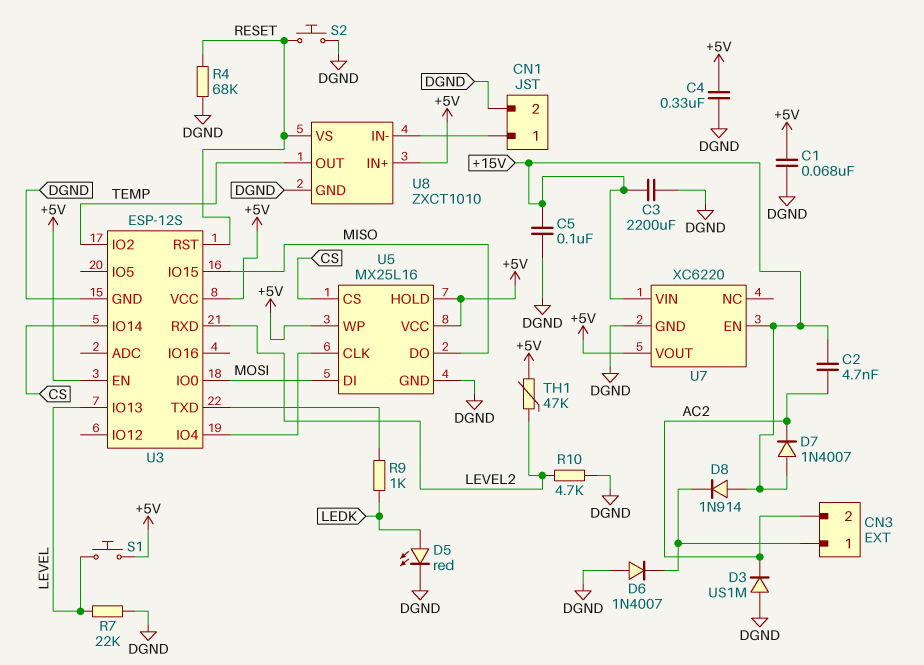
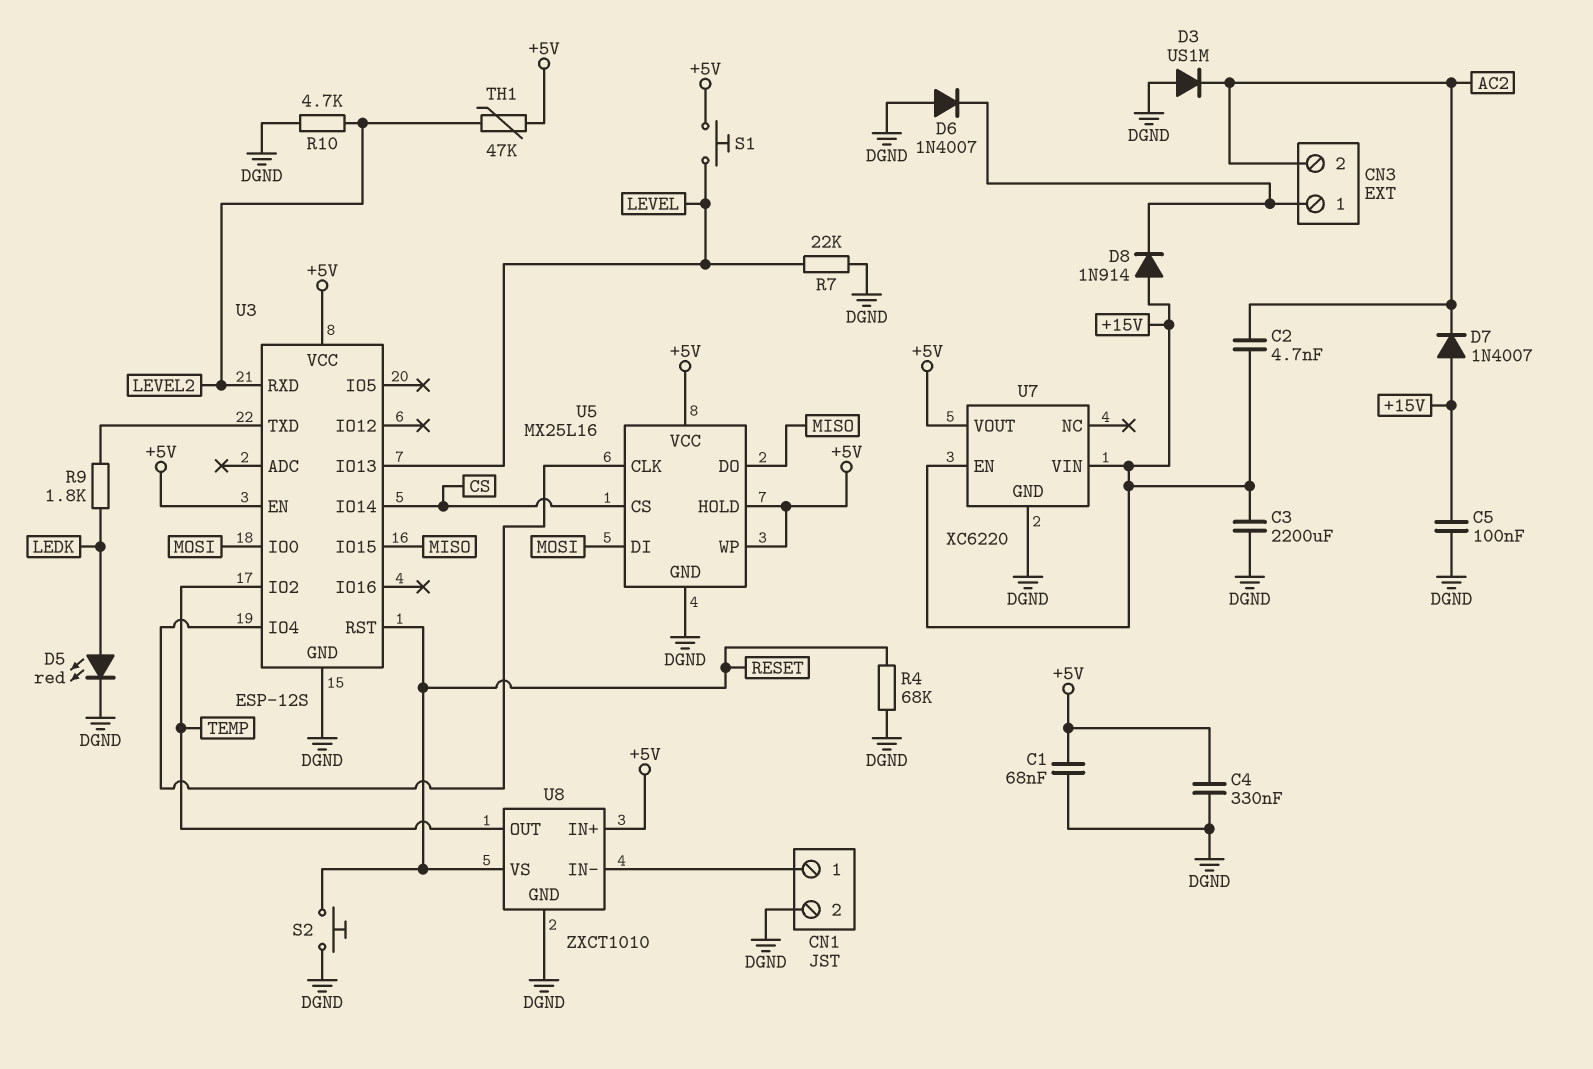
R9: 1k (LEDK, U3/TXD) -> 1.8k (LEDK, U3/TXD)

